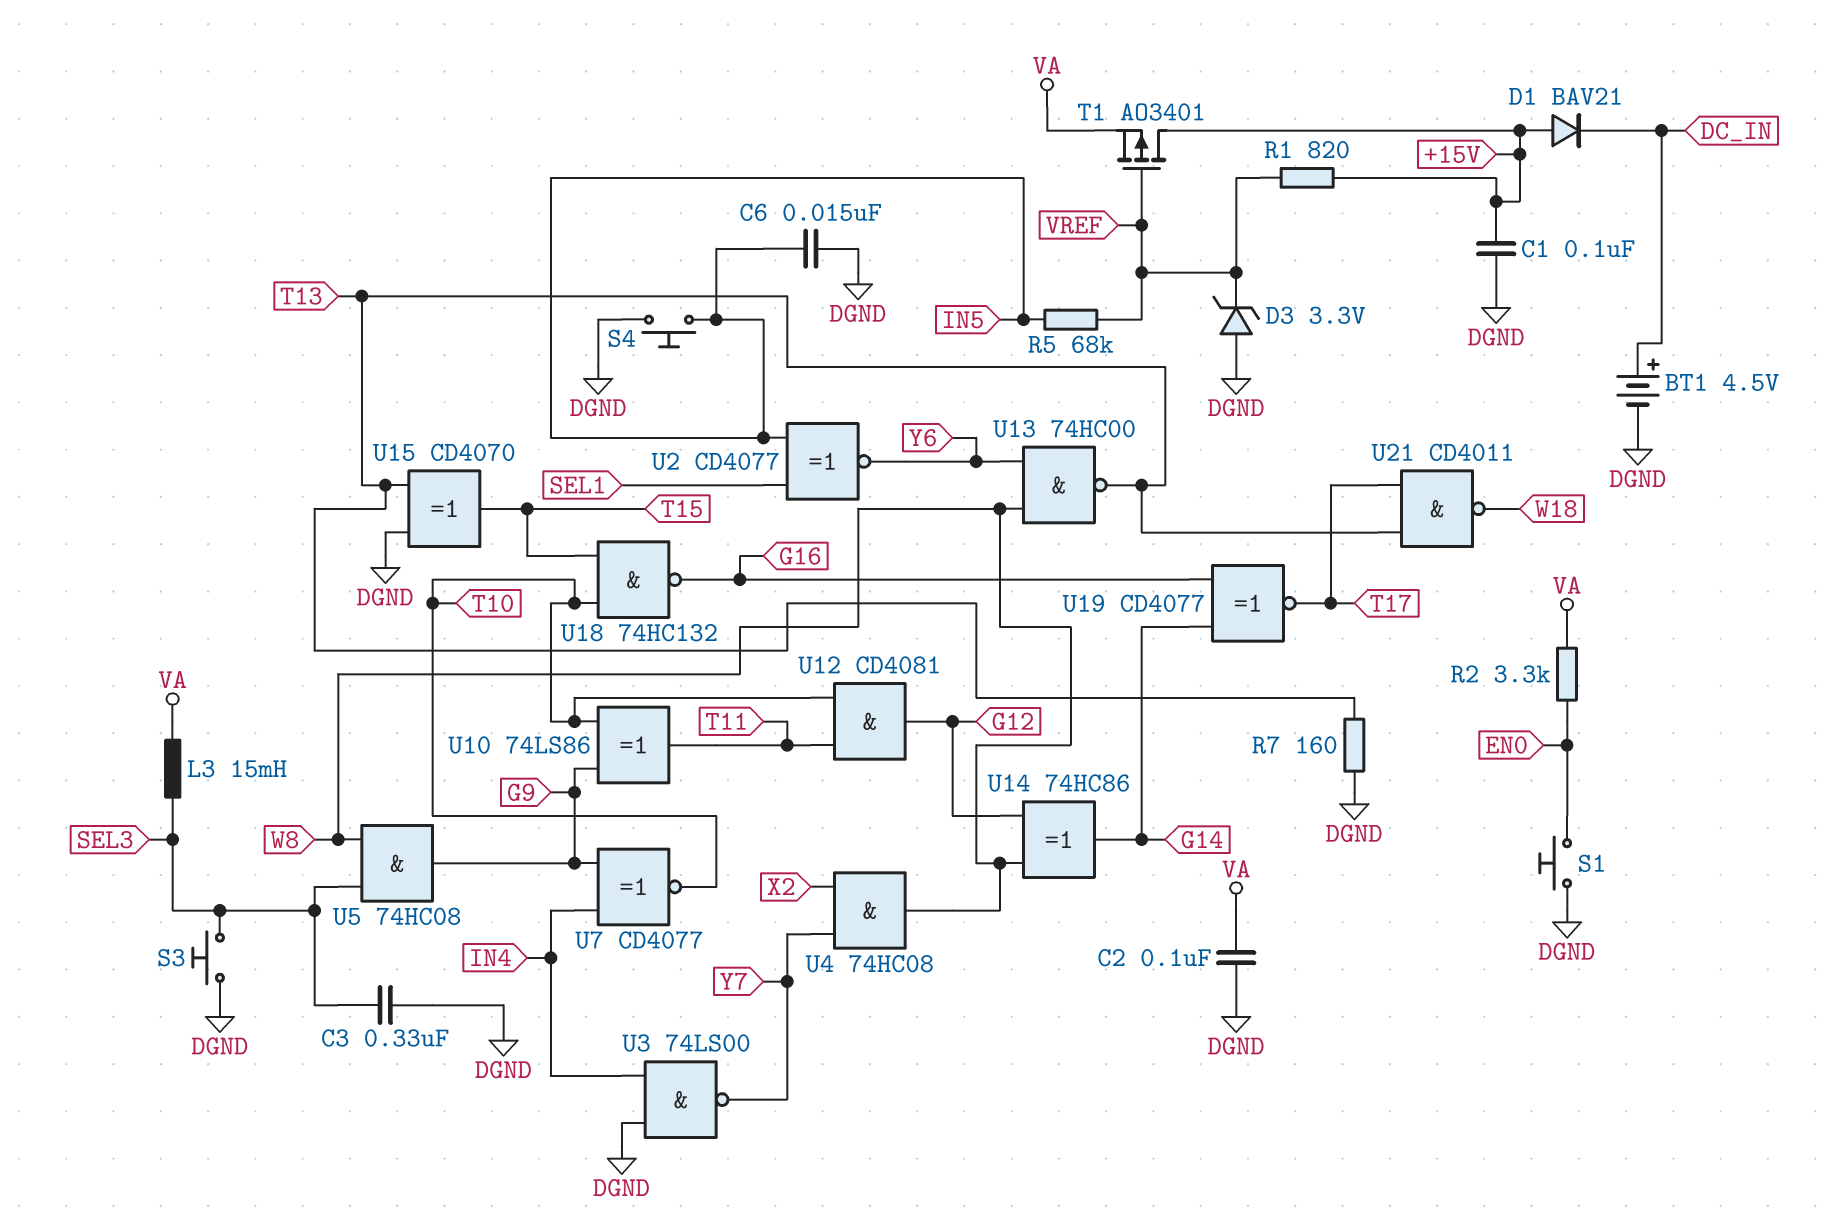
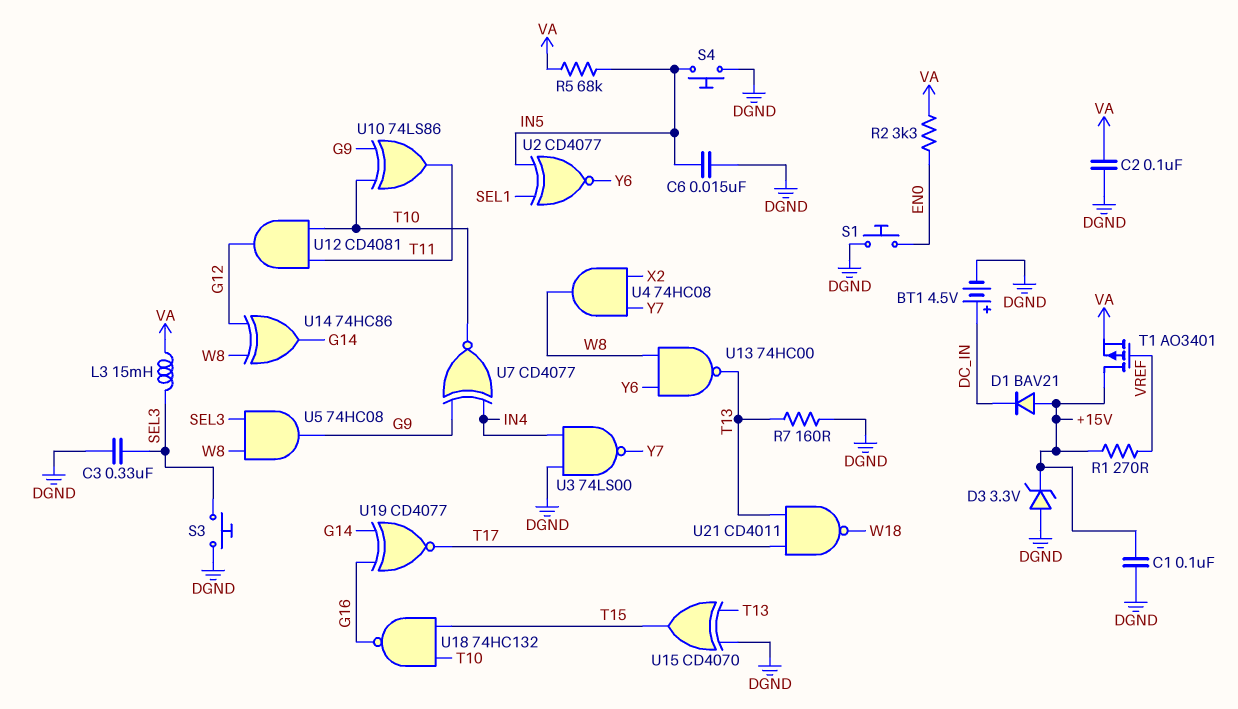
D3: zener 3.3V (A DGND, K VREF) -> zener 3.3V (A DGND, K +15V)
R1: 820 (+15V, VREF) -> 270 (+15V, VREF)
R5: 68k (IN5, VREF) -> 68k (IN5, VA)

